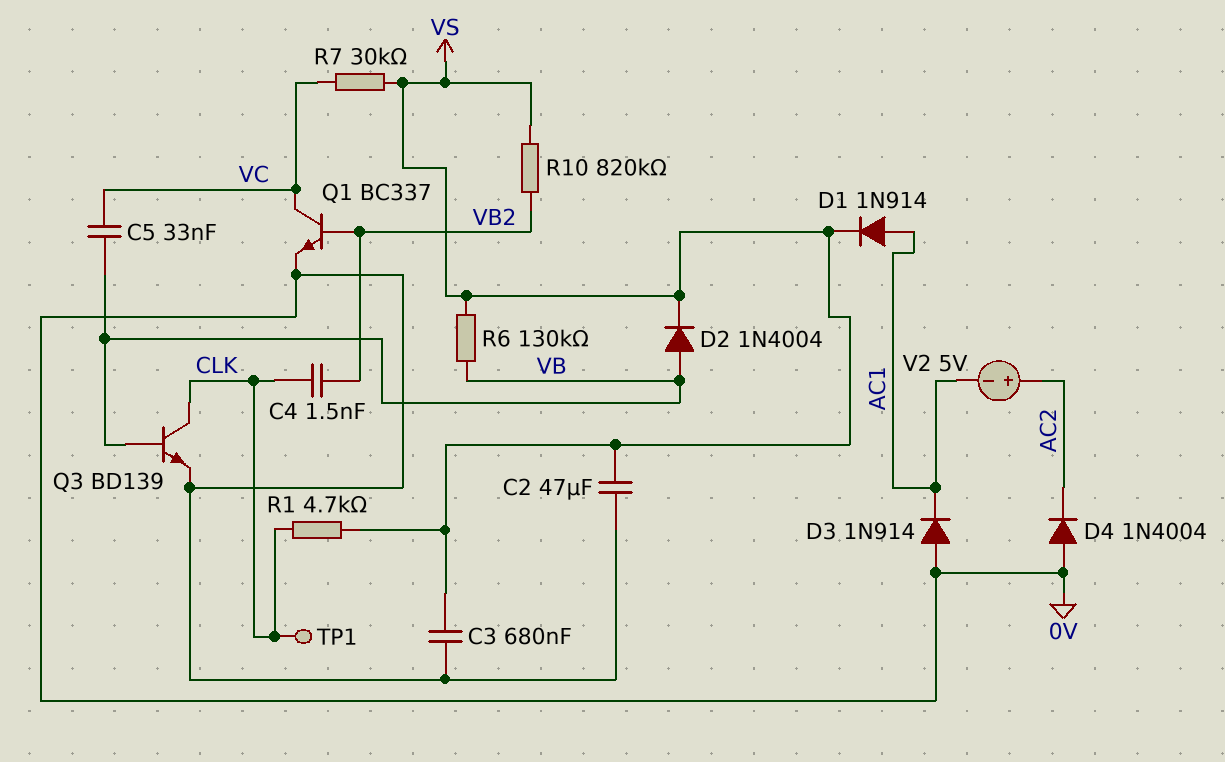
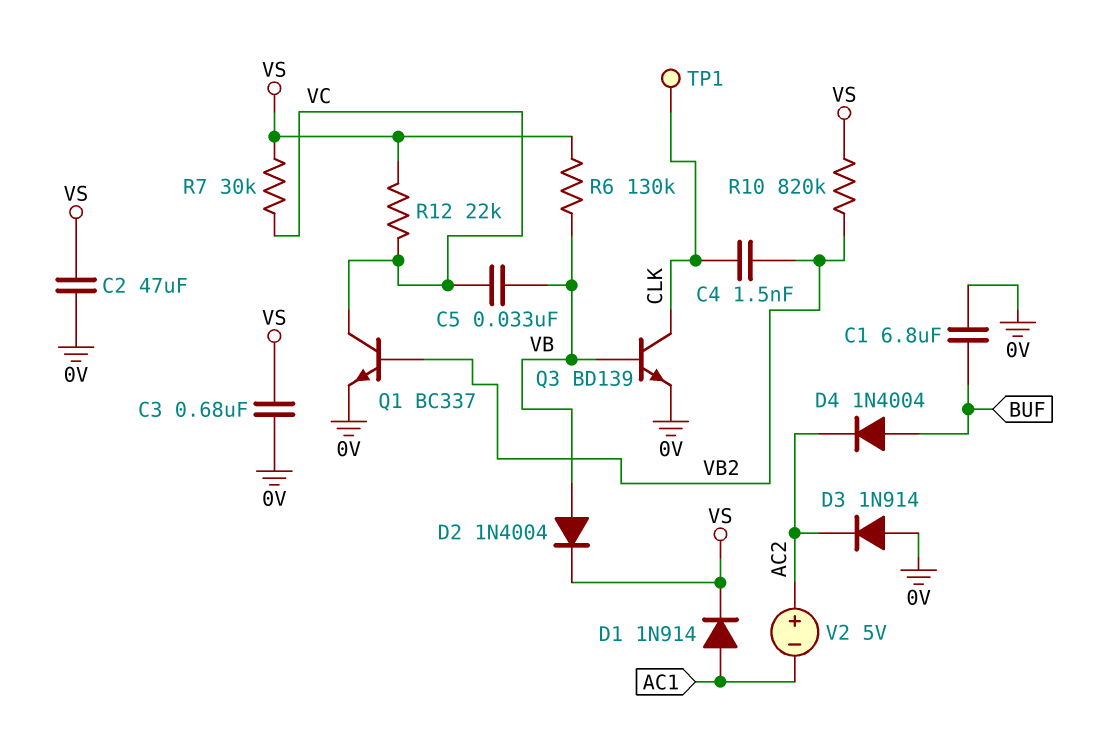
C1: none -> 6.8uF (0V, BUF)
D3: diode 1N914 (A 0V, K AC1) -> diode 1N914 (A 0V, K AC2)
D4: diode 1N4004 (A 0V, K AC2) -> diode 1N4004 (A BUF, K AC2)
R1: 4.7k (CLK, VS) -> none
R12: none -> 22k (VC, VS)

